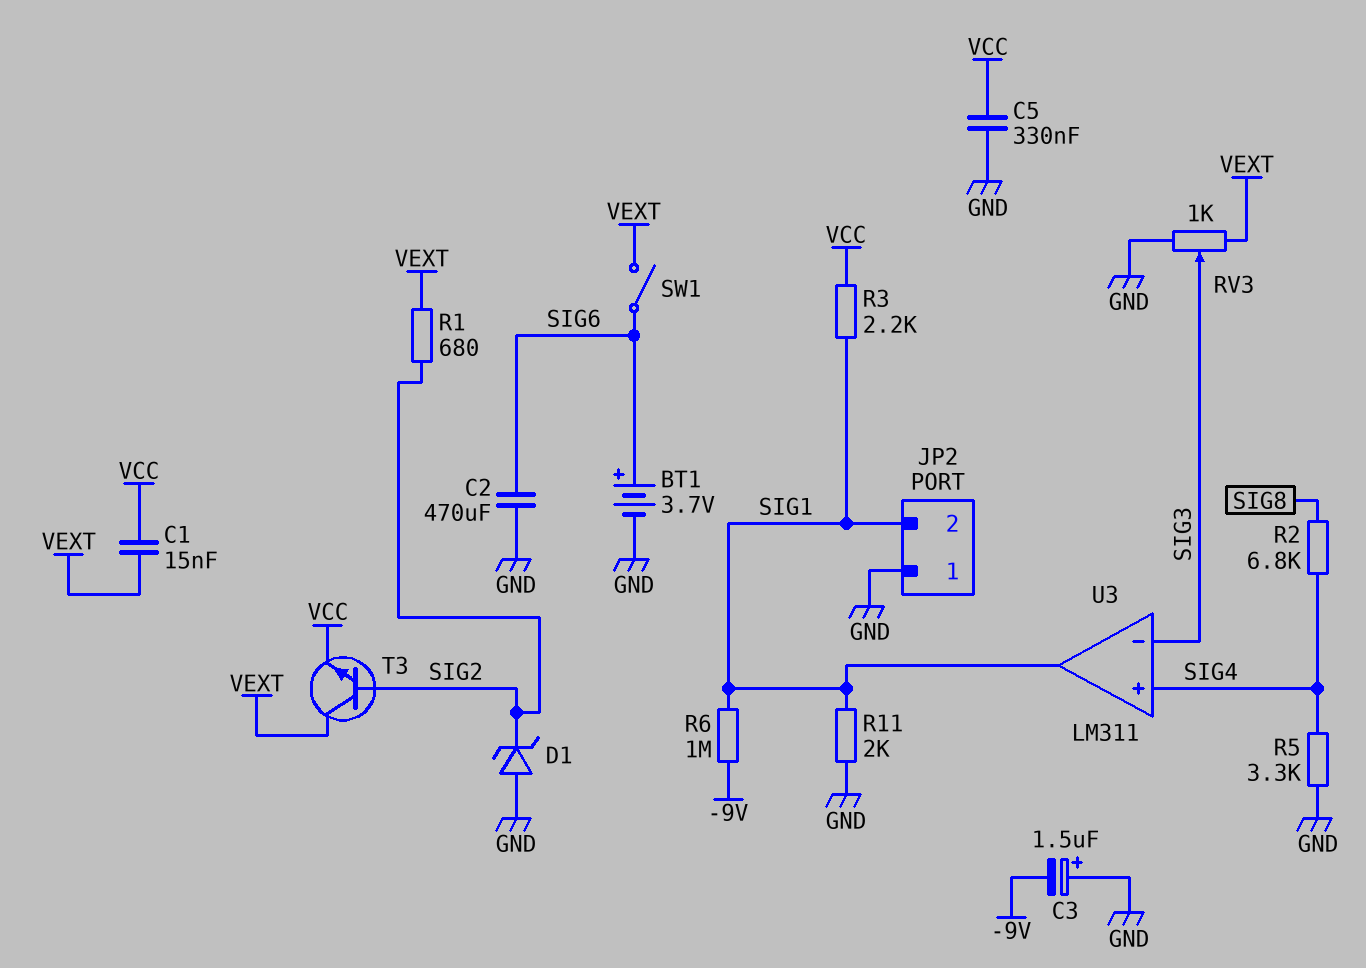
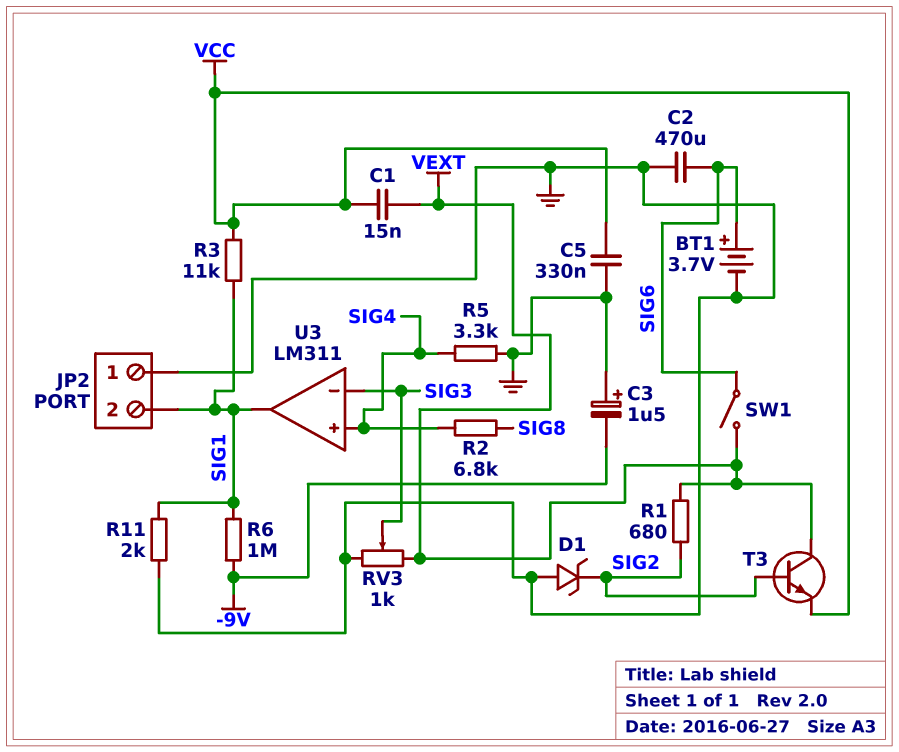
R3: 2.2k (SIG1, VCC) -> 11k (SIG1, VCC)

